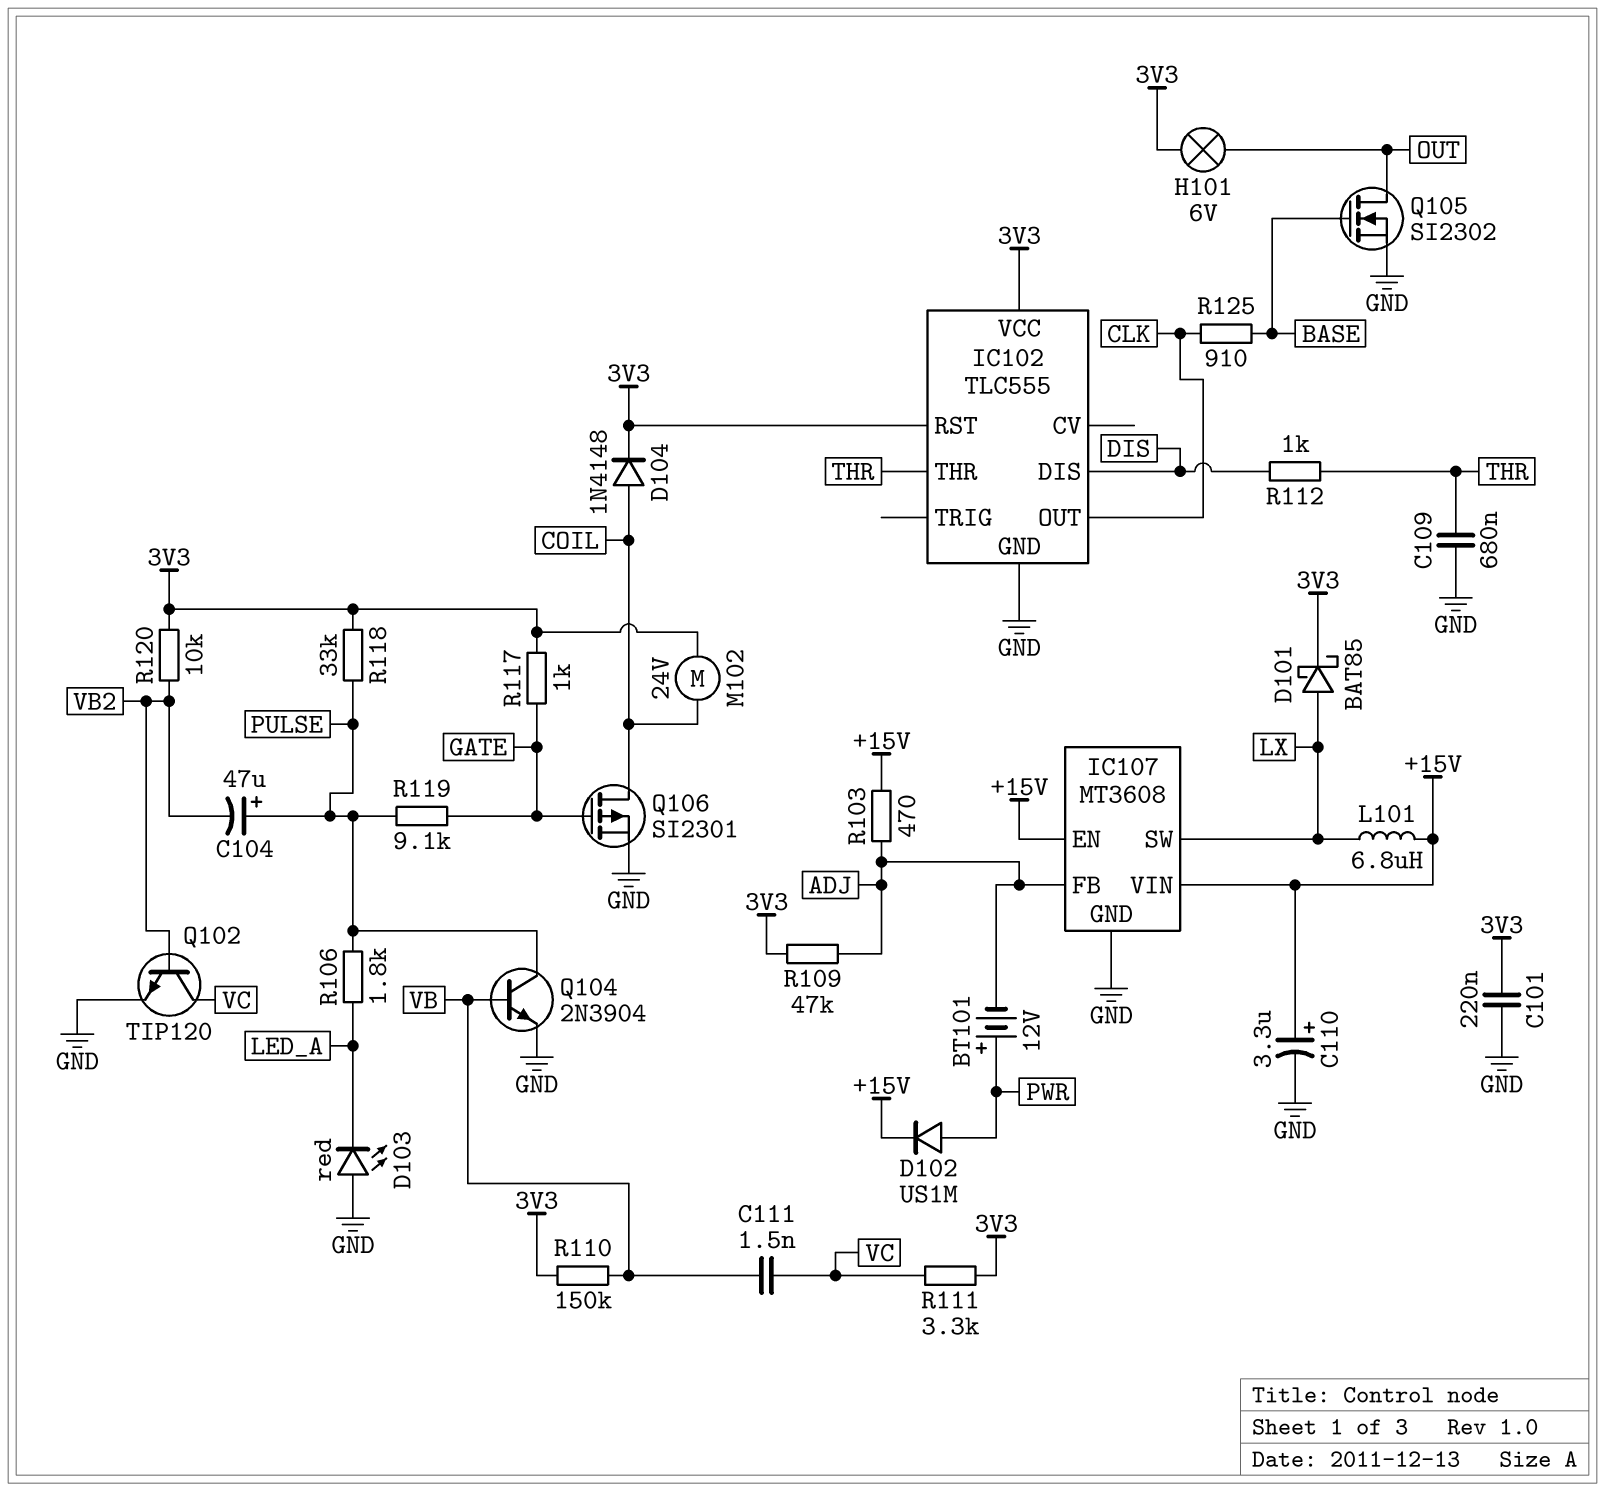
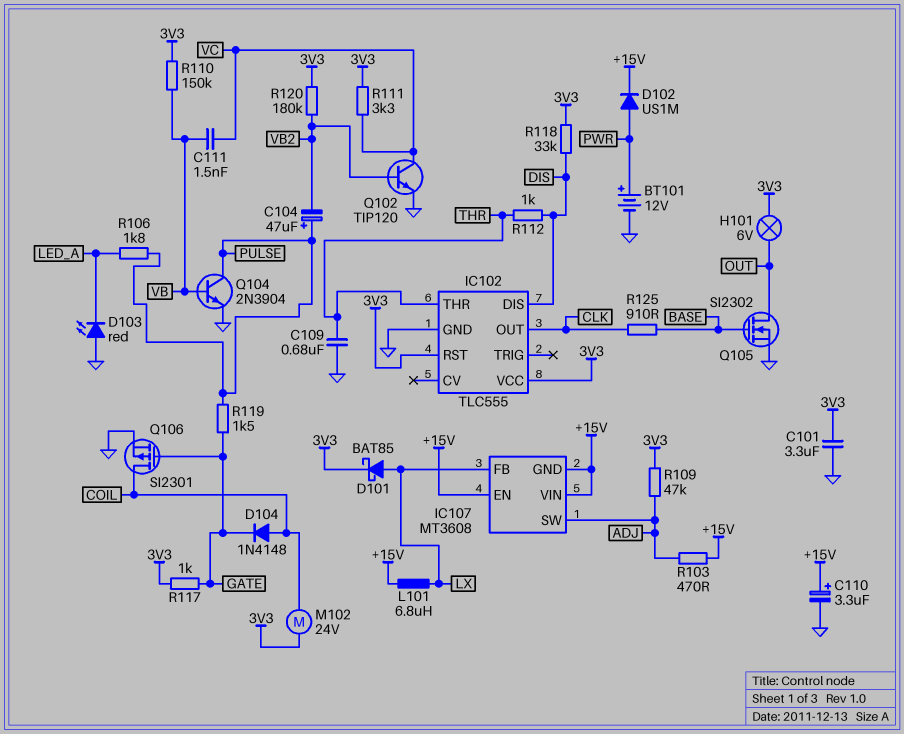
BT101: 12V (plus PWR, minus ADJ) -> 12V (plus PWR, minus GND)
C101: 220nF (3V3, GND) -> 3.3uF (3V3, GND)
D104: diode 1N4148 (A COIL, K 3V3) -> diode 1N4148 (A COIL, K GATE)
IC107 pin FB: ADJ -> LX
IC107 pin GND: GND -> +15V
IC107 pin SW: LX -> ADJ
R118: 33k (3V3, PULSE) -> 33k (3V3, DIS)
R119: 9.1k (GATE, PULSE) -> 1.5k (GATE, PULSE)
R120: 10k (3V3, VB2) -> 180k (3V3, VB2)

